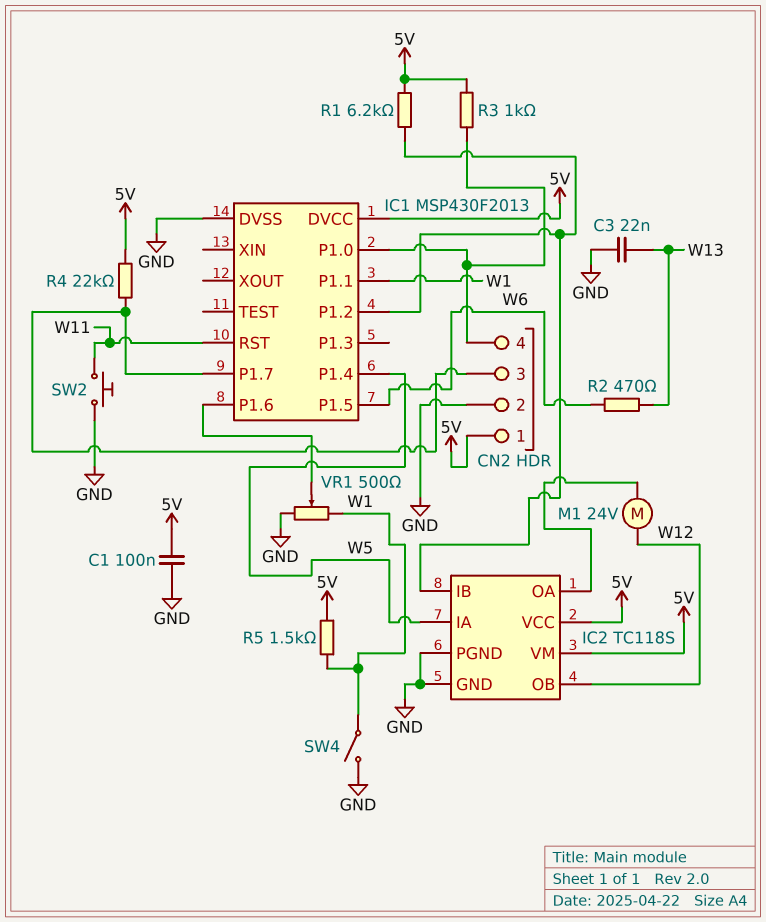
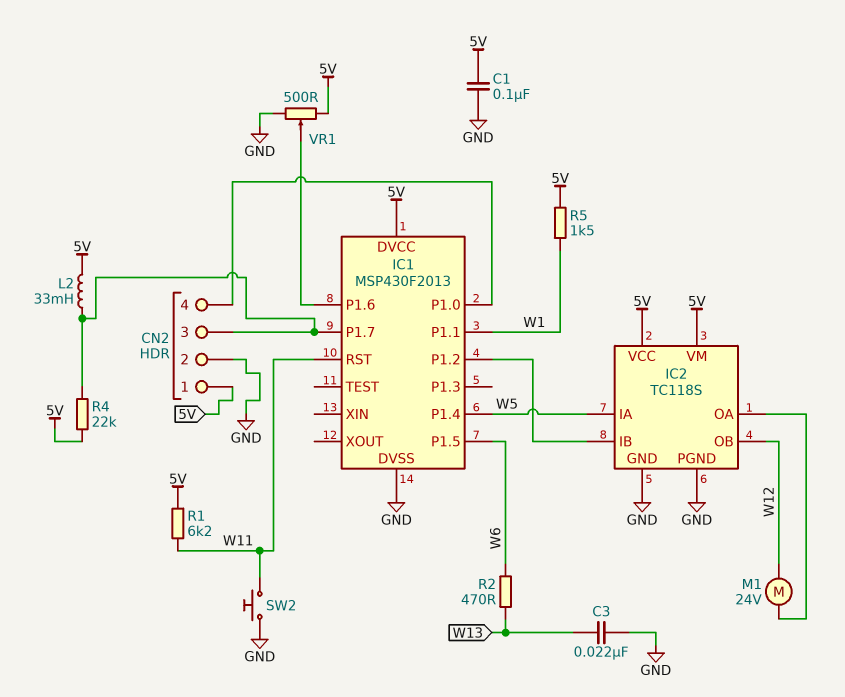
L2: none -> 33mH (5V, CN2/3)
R1: 6.2k (5V, IC1/P1.2) -> 6.2k (5V, W11)
R3: 1k (5V, CN2/4) -> none
SW4: switch (GND, W1) -> none
VR1: 500 (GND, W1, wiper IC1/P1.6) -> 500 (5V, GND, wiper IC1/P1.6)

